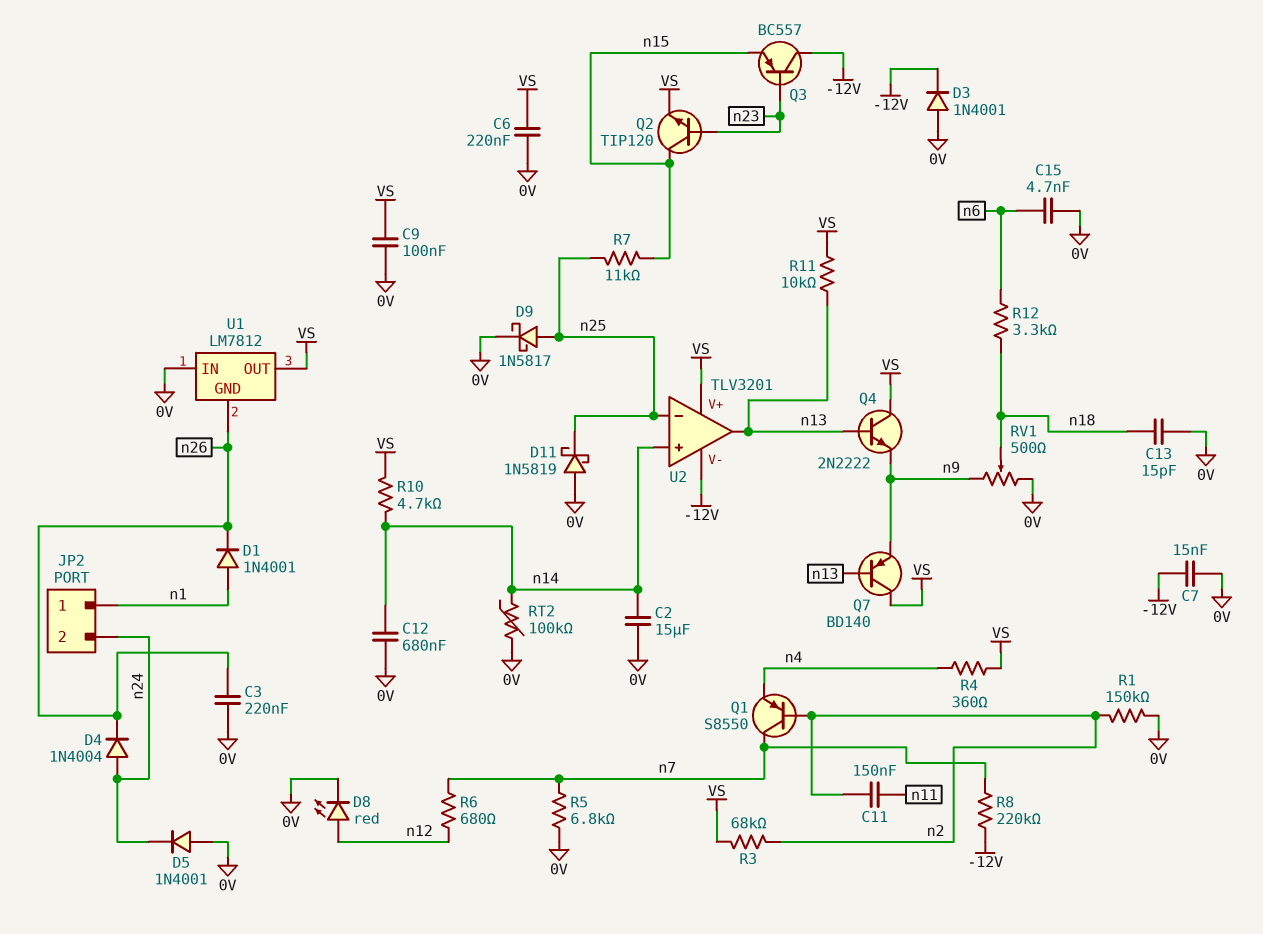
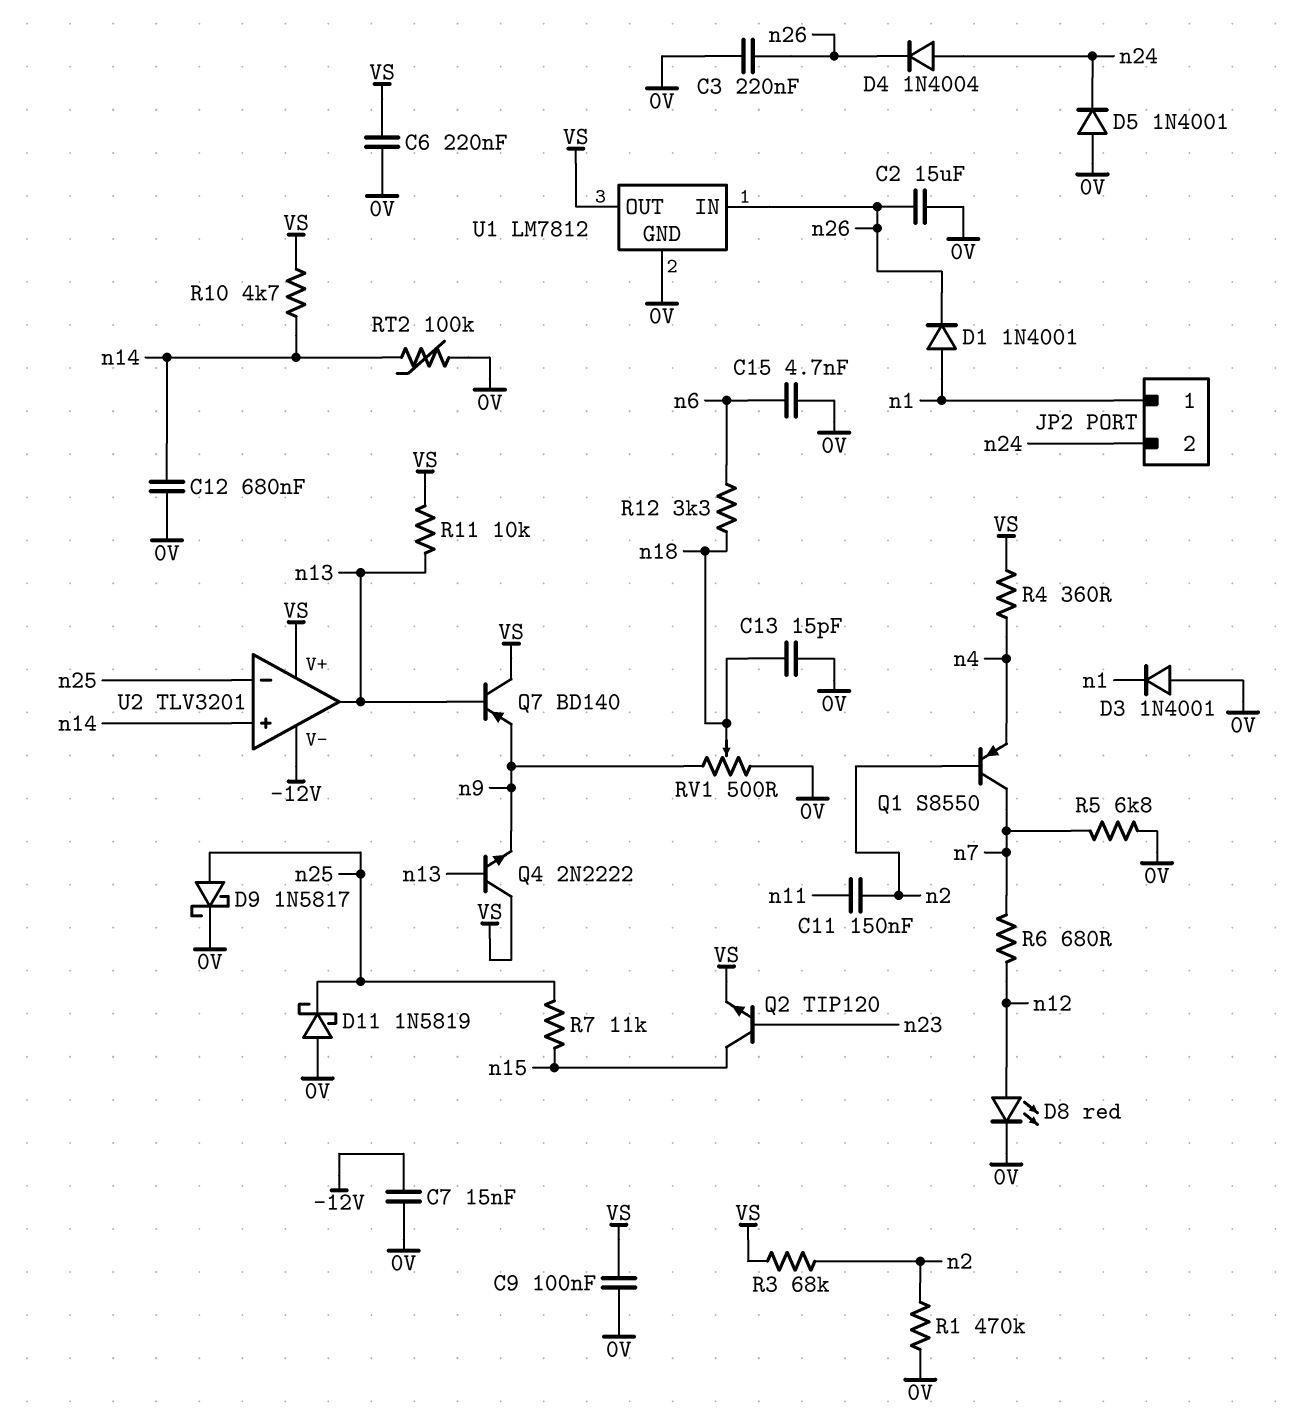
C2: 15uF (0V, n14) -> 15uF (0V, n26)
D3: diode 1N4001 (A 0V, K -12V) -> diode 1N4001 (A 0V, K n1)
Q3: PNP BC557 (B n23, C -12V, E n15) -> none
R1: 150k (0V, n2) -> 470k (0V, n2)
R8: 220k (-12V, n7) -> none
U1 pin GND: n26 -> 0V
U1 pin IN: 0V -> n26

